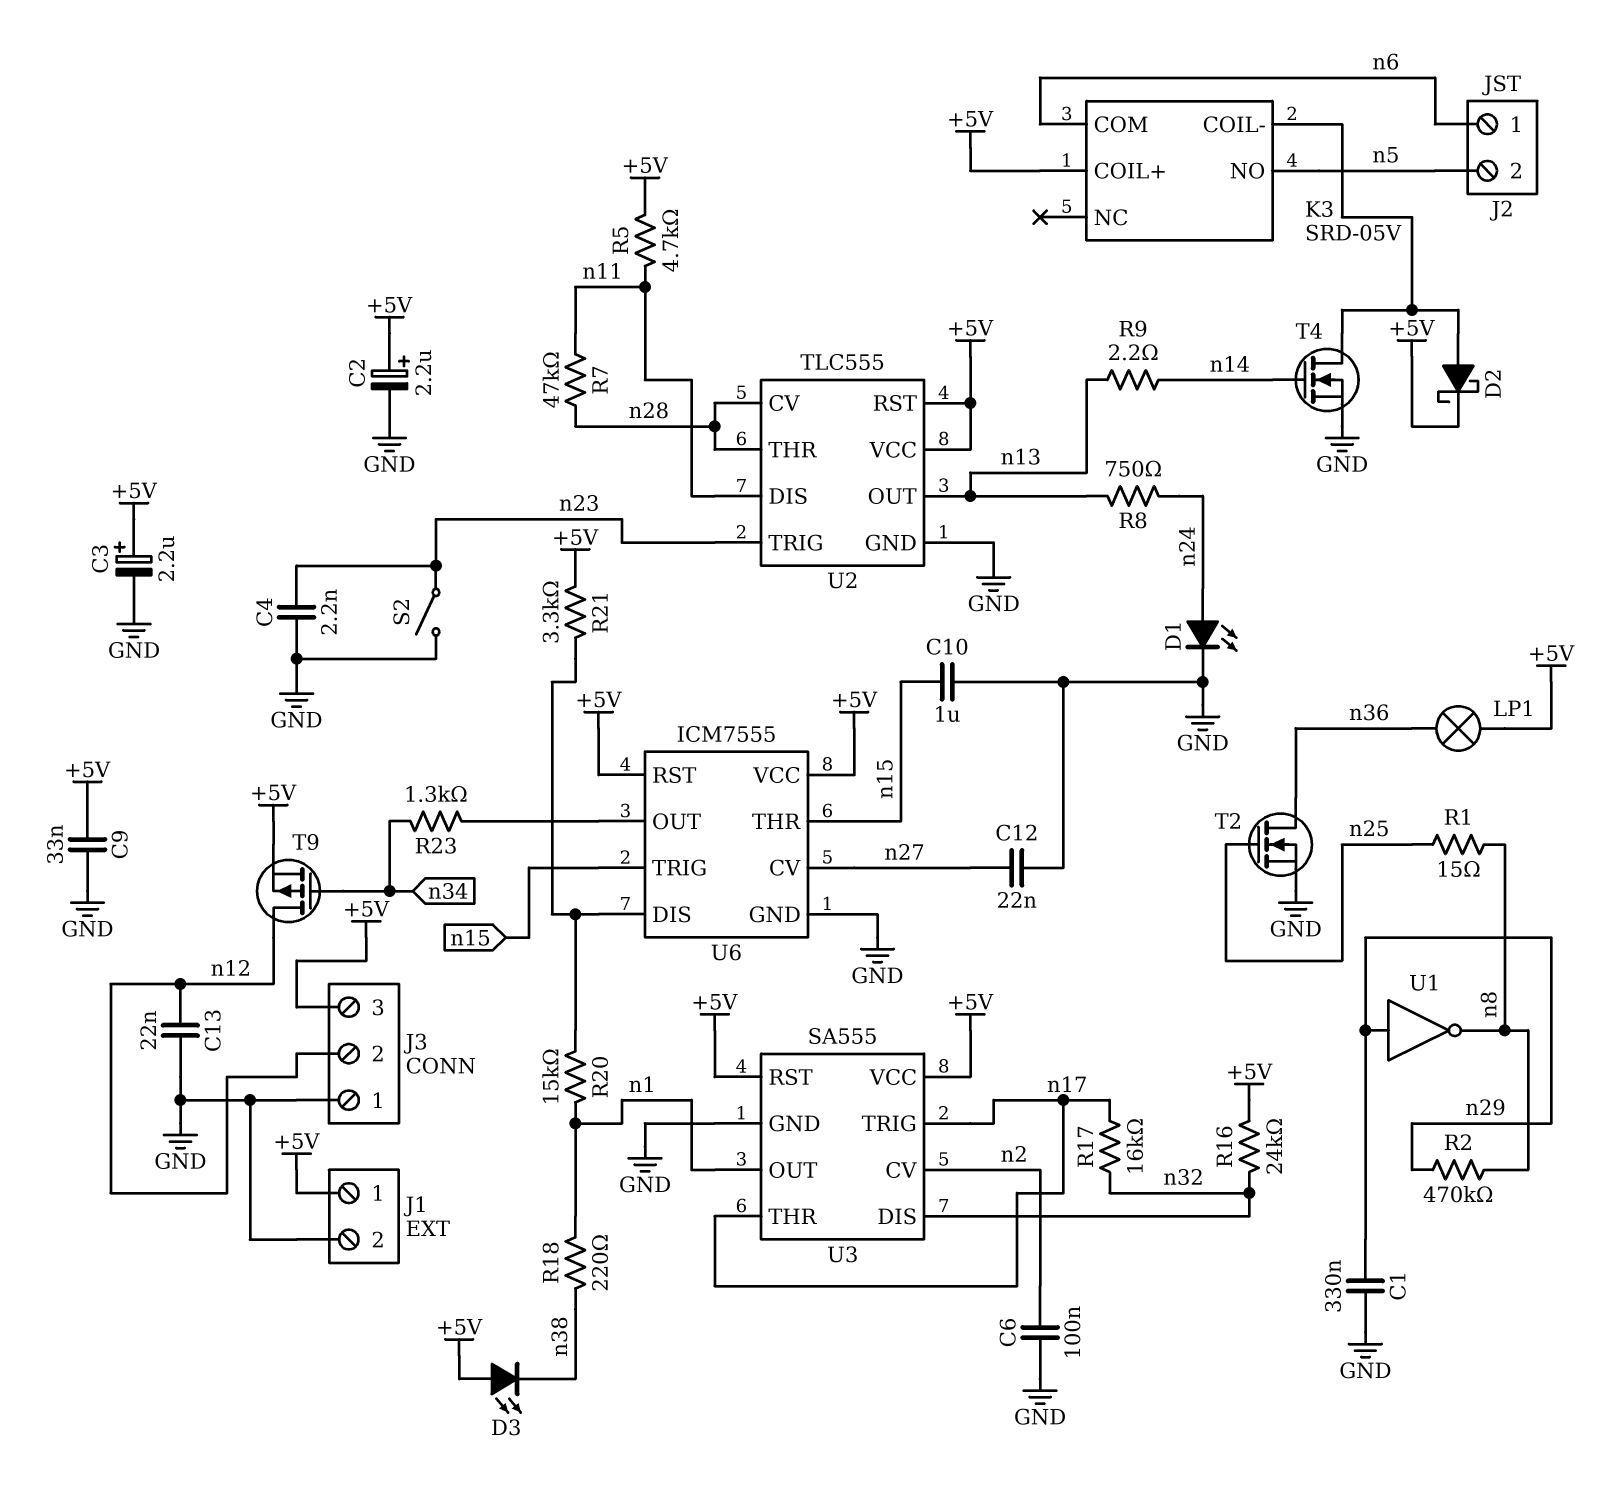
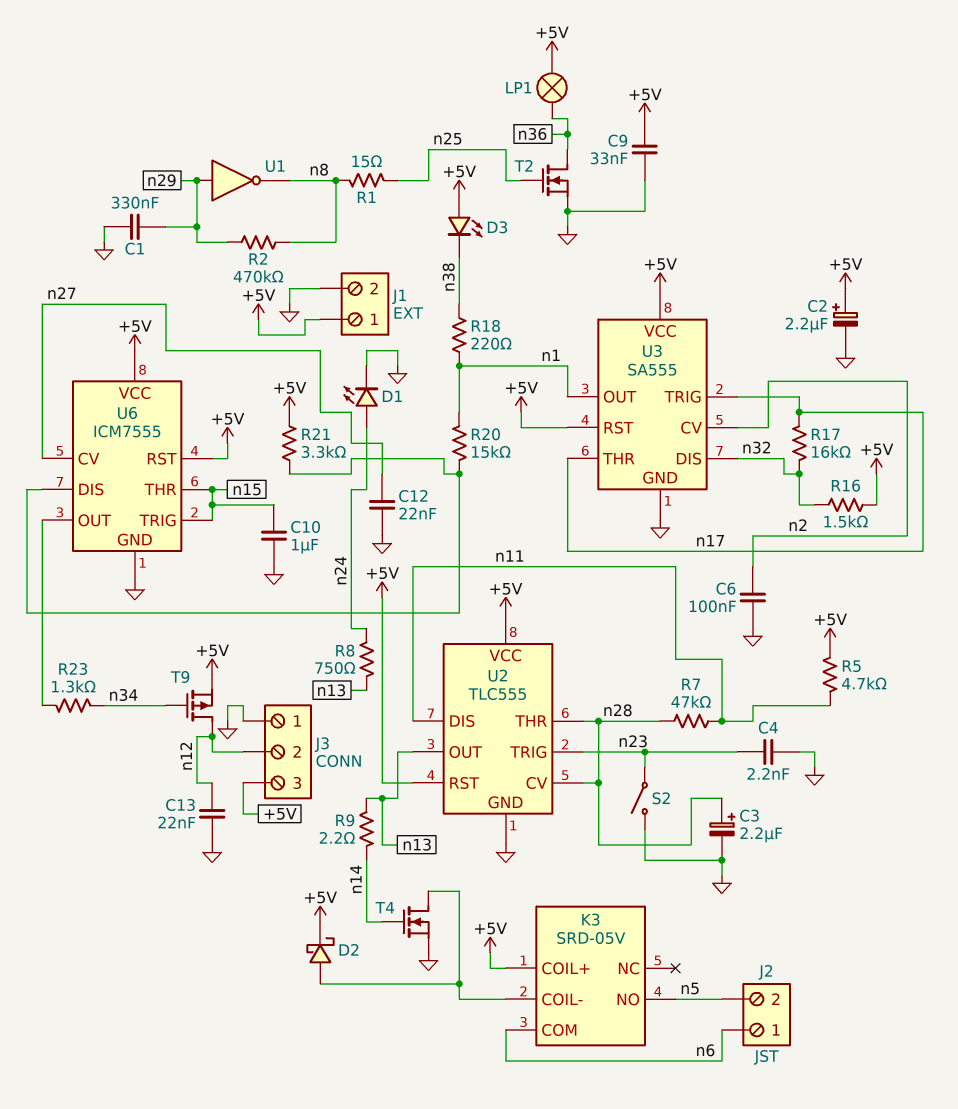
C3: 2.2uF (plus +5V, minus GND) -> 2.2uF (plus n28, minus GND)
R16: 24k (+5V, n32) -> 1.5k (+5V, n32)

